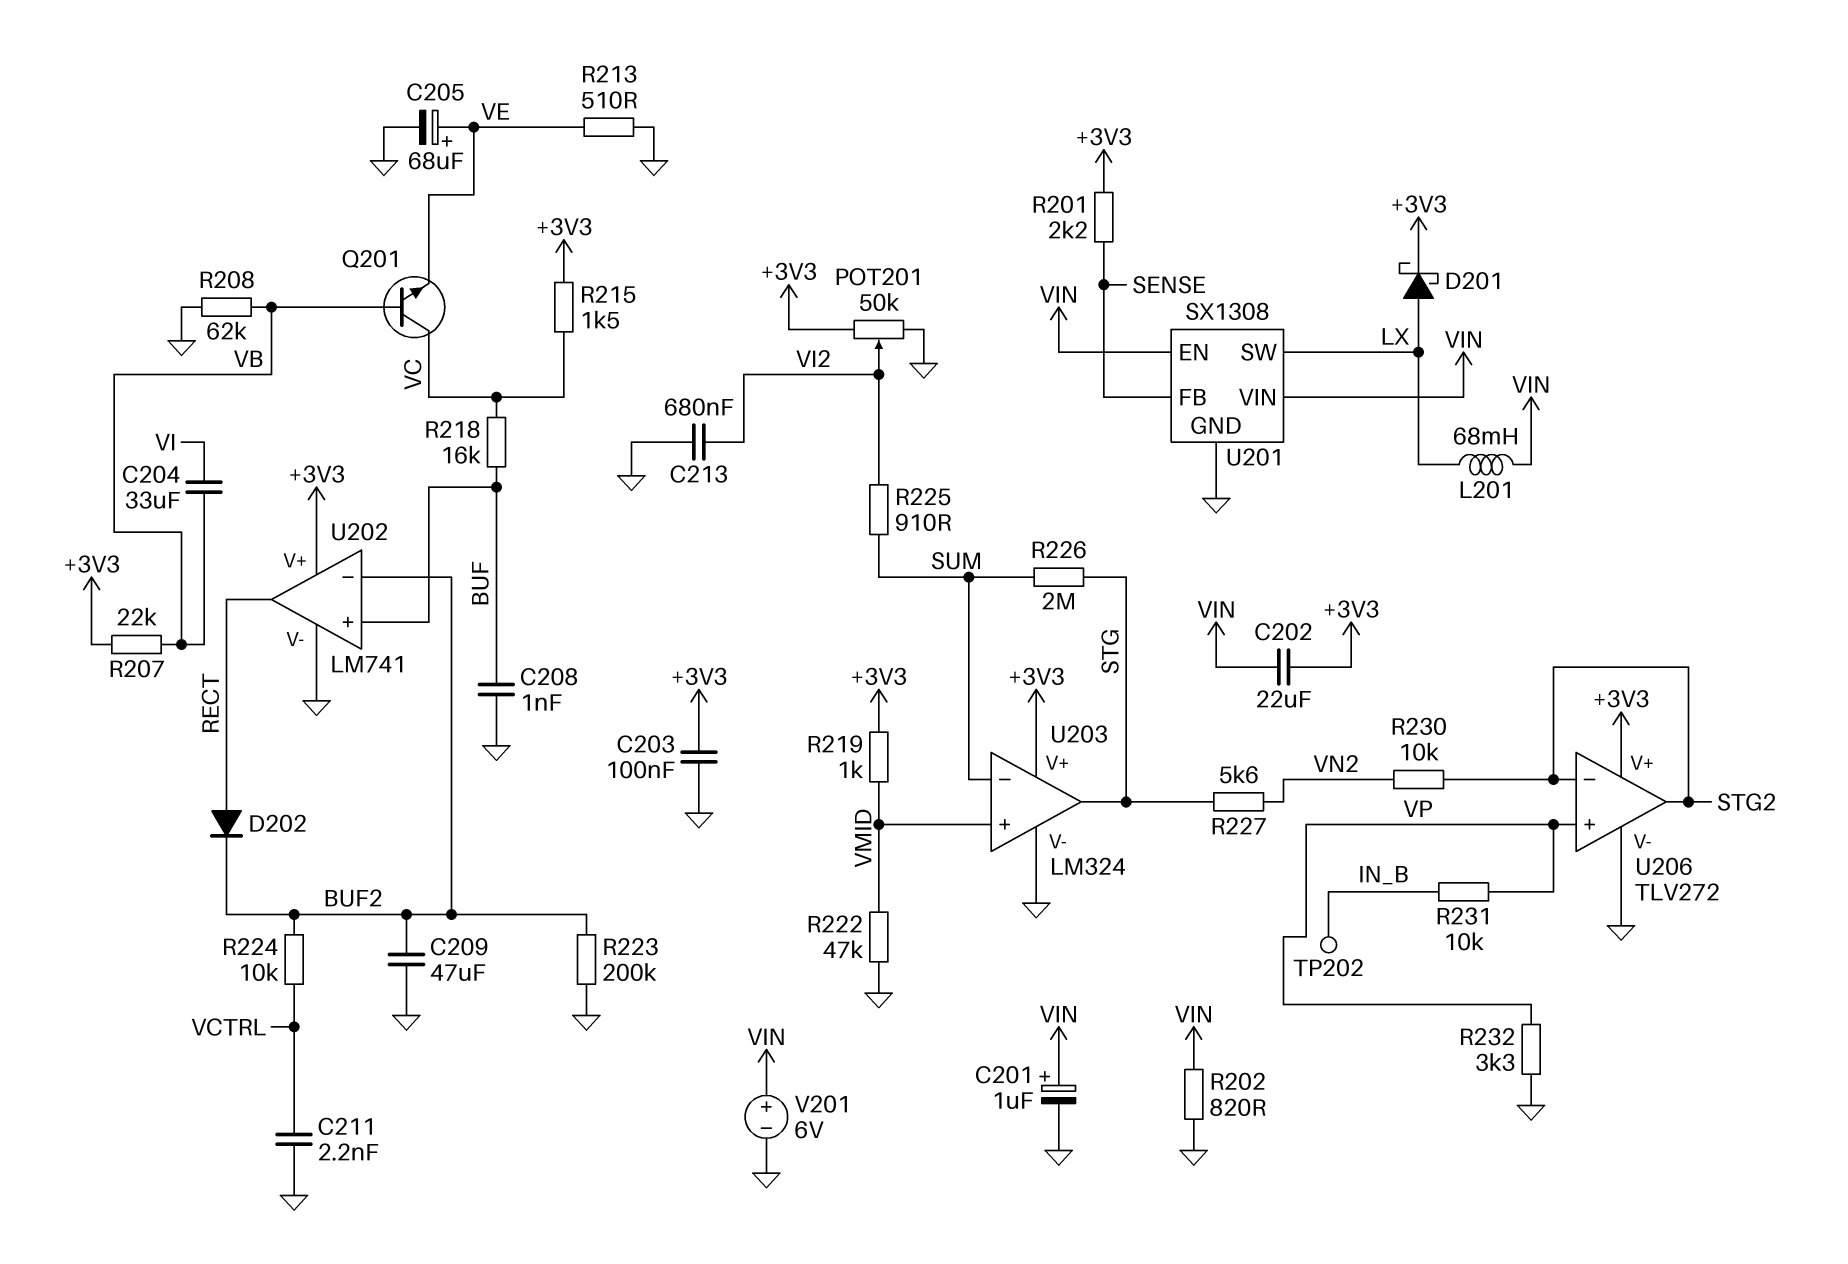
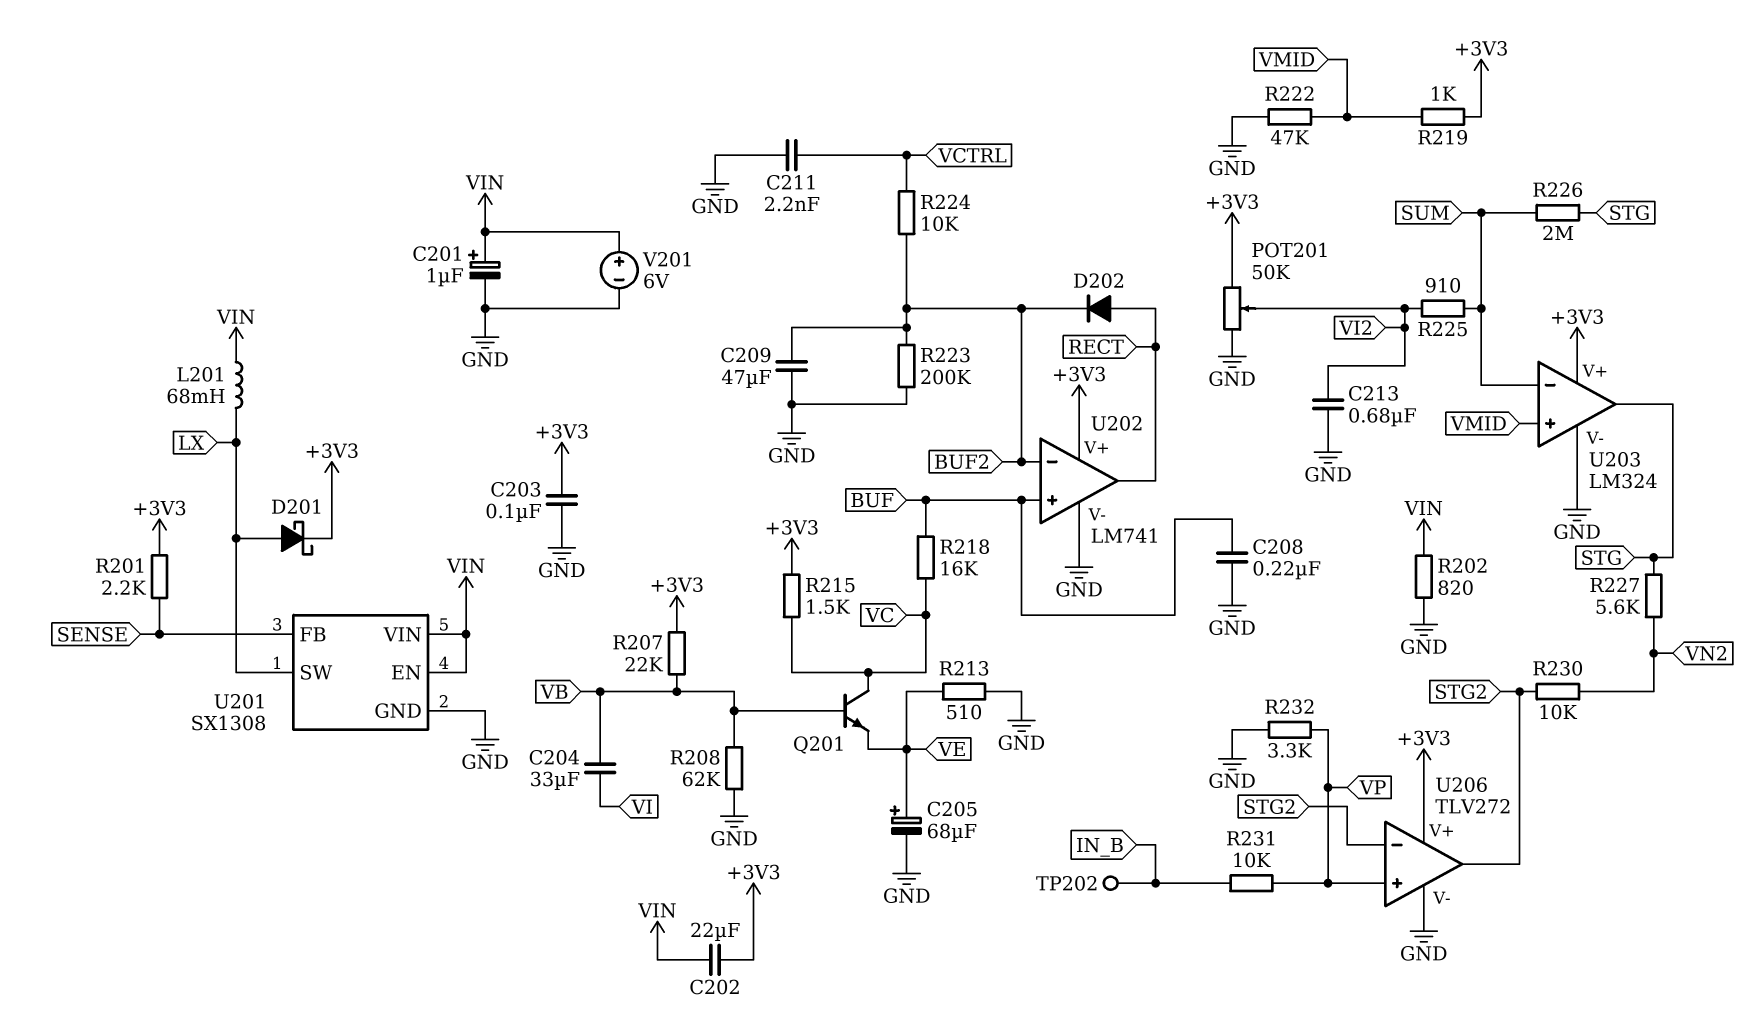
C208: 1nF (BUF, GND) -> 220nF (BUF, GND)

